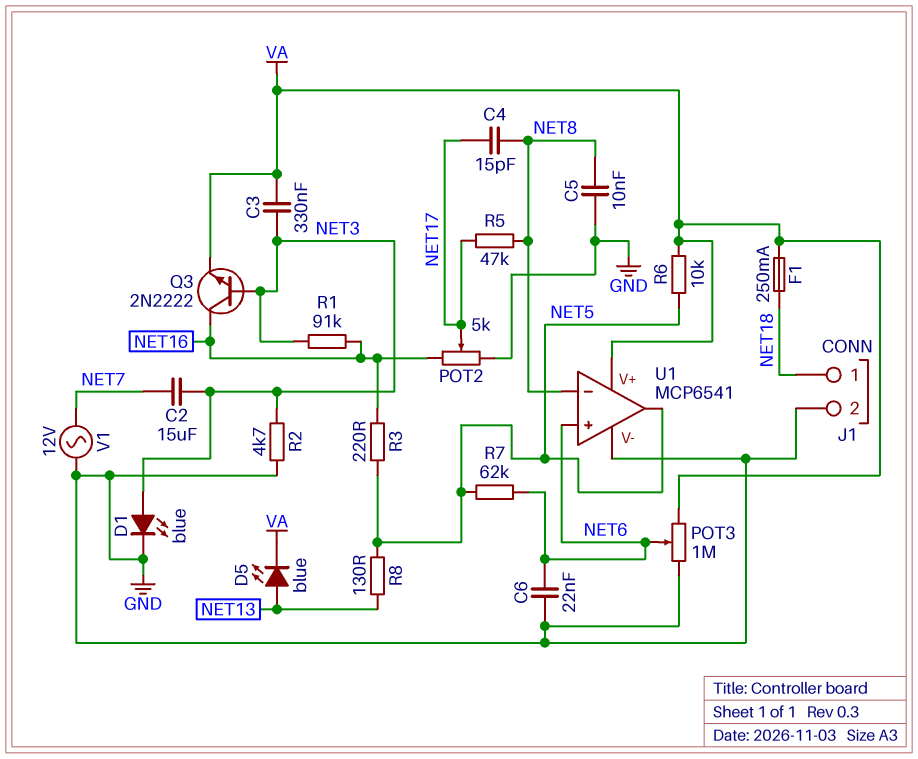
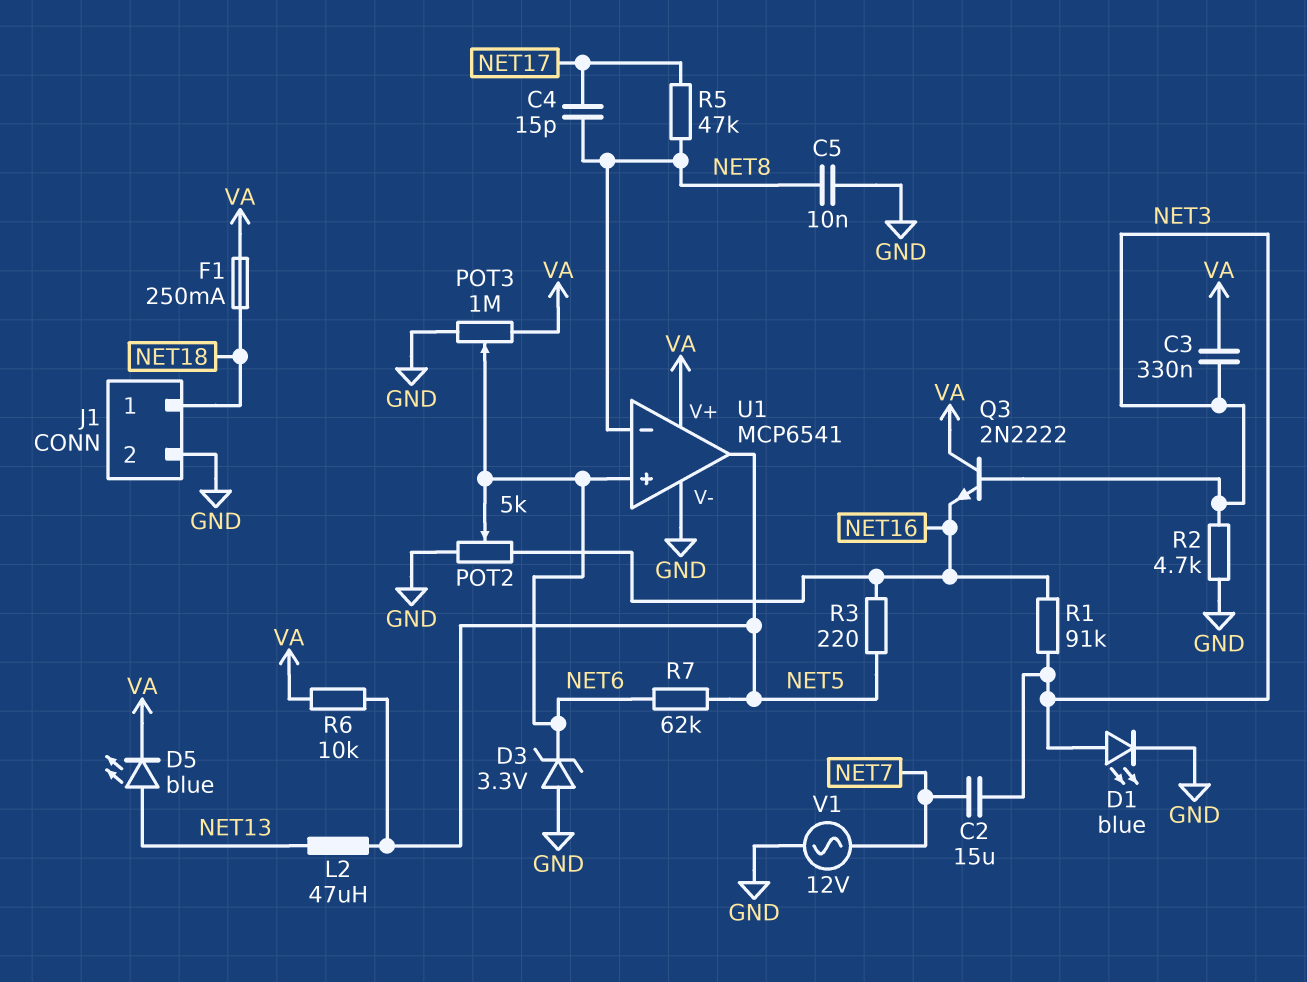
C6: 22nF (GND, NET6) -> none
D3: none -> zener 3.3V (A GND, K NET6)
L2: none -> 47uH (NET5, NET13)
POT2: 5k (GND, NET16, wiper NET17) -> 5k (GND, NET16, wiper NET6)
Q3: NPN 2N2222 (B NET3, C NET16, E VA) -> NPN 2N2222 (B NET3, C VA, E NET16)
R8: 130 (NET5, NET13) -> none

